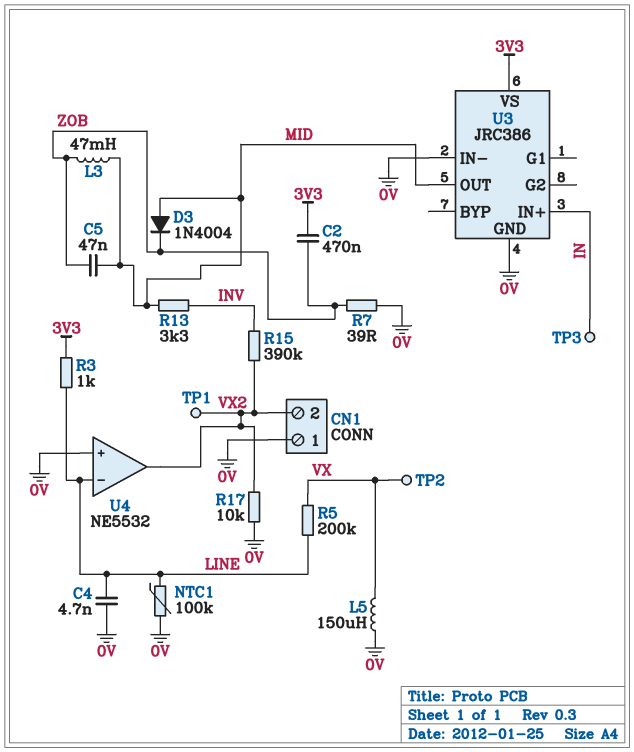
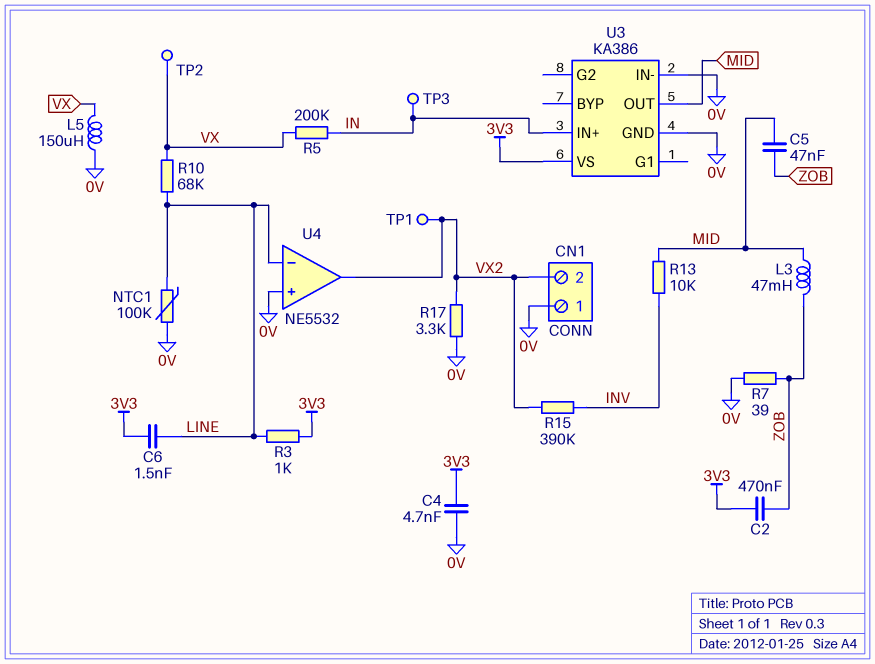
C4: 4.7nF (0V, LINE) -> 4.7nF (0V, 3V3)
C6: none -> 1.5nF (3V3, LINE)
D3: diode 1N4004 (A MID, K ZOB) -> none
R5: 200k (LINE, VX) -> 200k (IN, VX)
R10: none -> 68k (LINE, VX)
R13: 3.3k (INV, MID) -> 10k (INV, MID)
R17: 10k (0V, VX2) -> 3.3k (0V, VX2)
U3: JRC386 -> KA386

